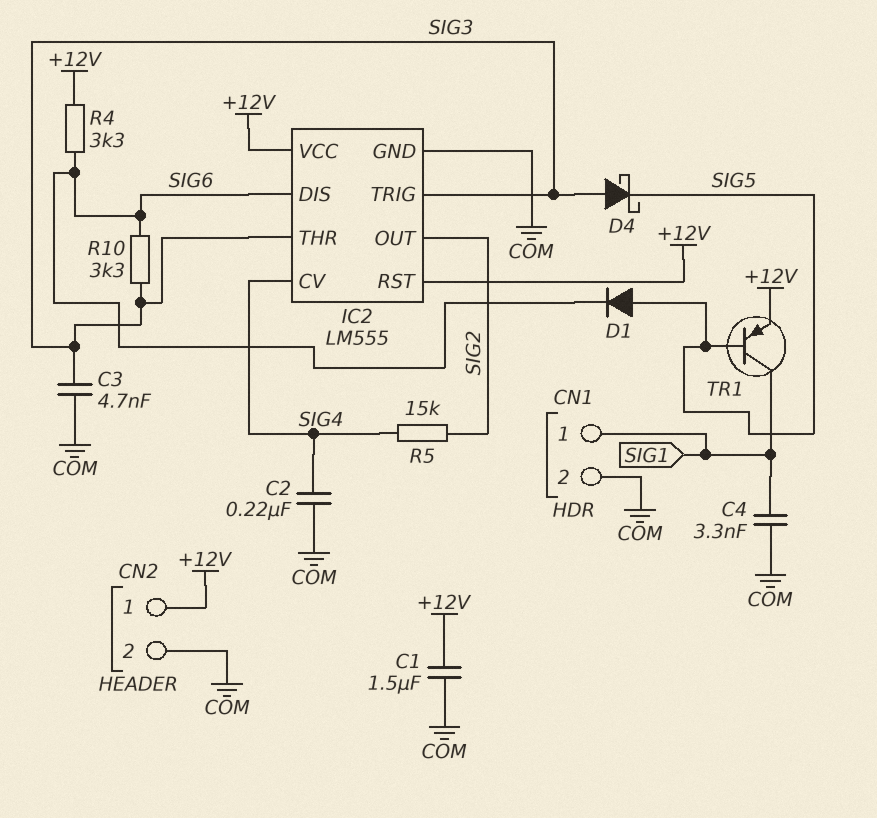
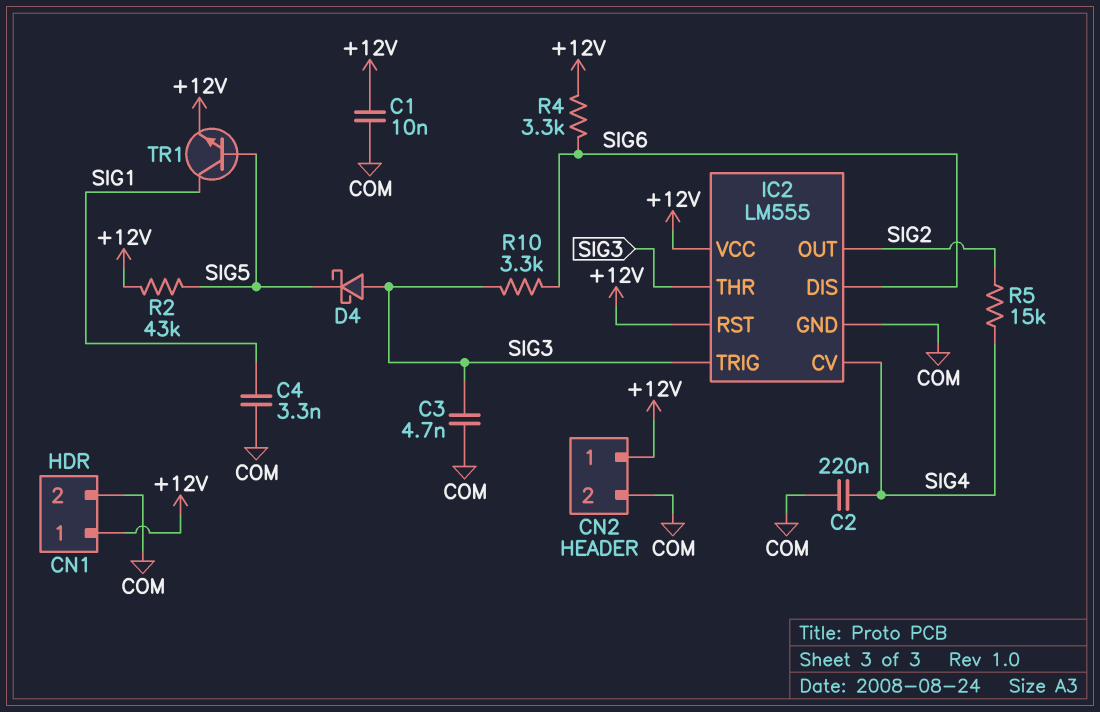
C1: 1.5uF (+12V, COM) -> 10nF (+12V, COM)
CN1 pin 1: SIG1 -> +12V
D1: diode (A SIG5, K SIG6) -> none
R2: none -> 43k (+12V, SIG5)
TR1: PNP (B SIG5, C SIG1, E +12V) -> NPN (B SIG5, C SIG1, E +12V)

